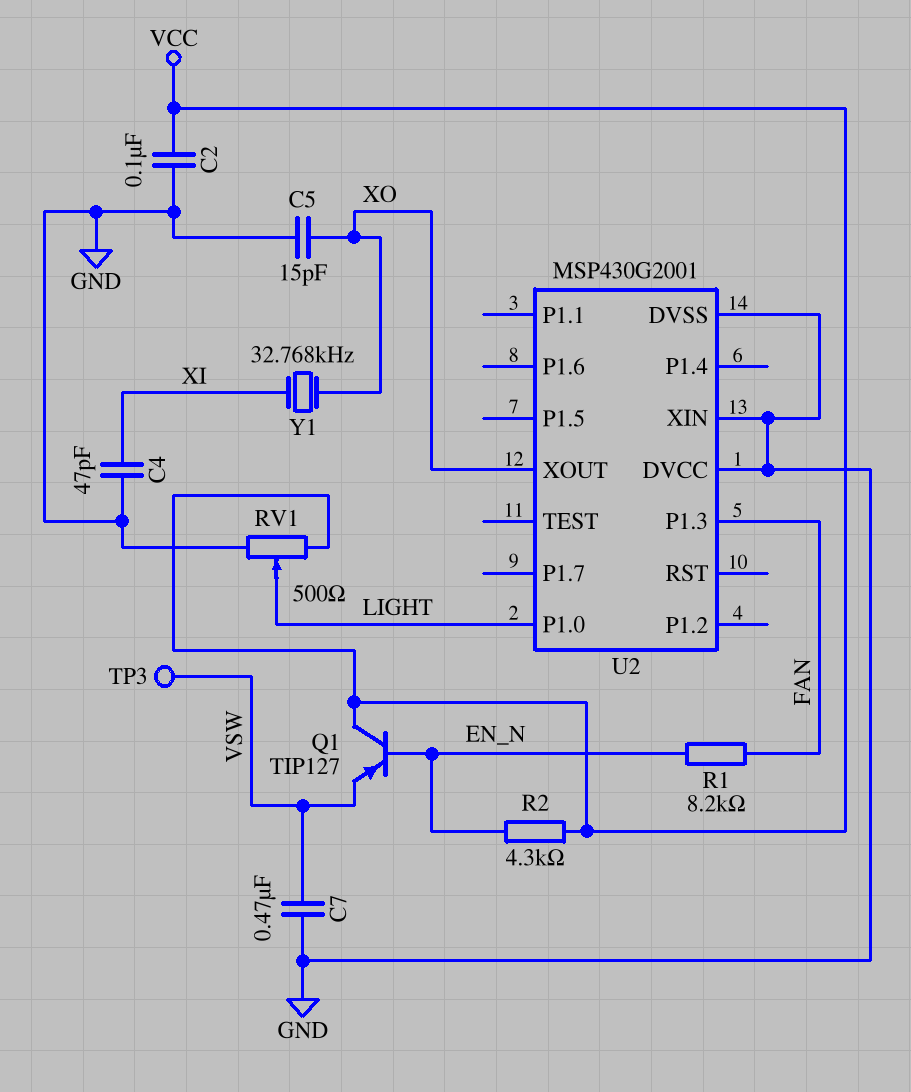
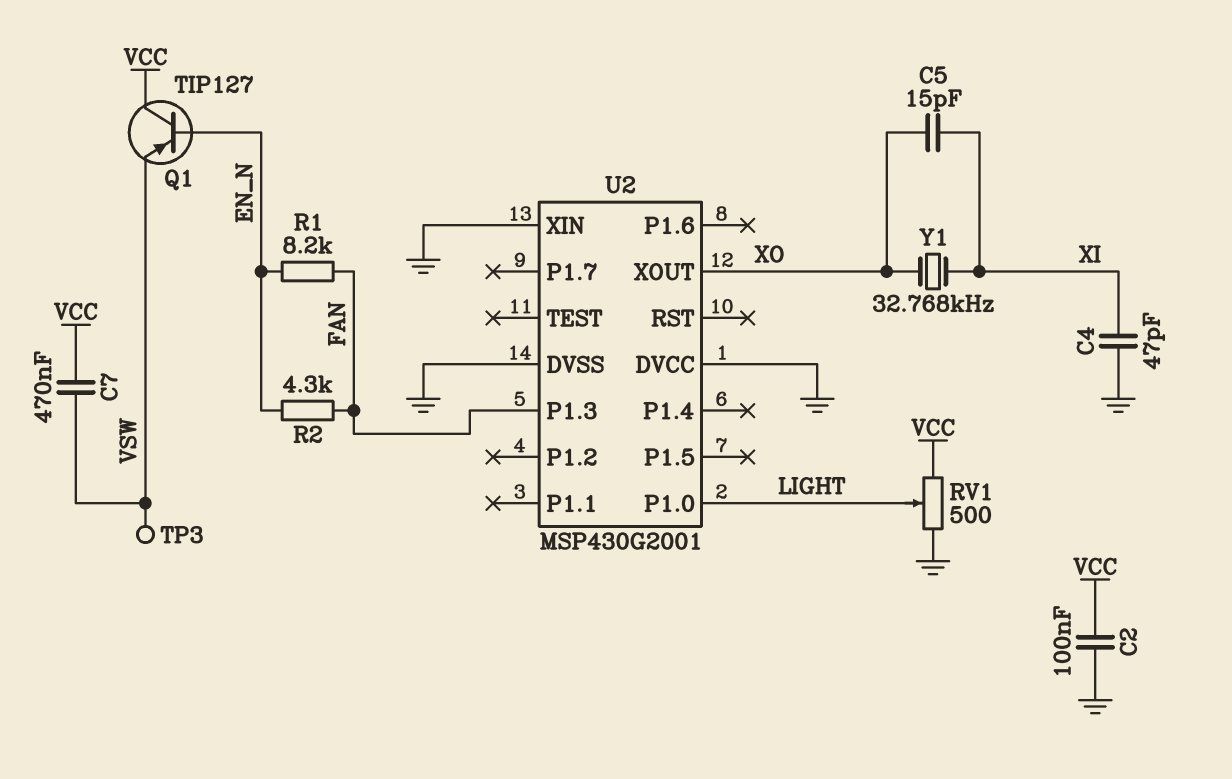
C5: 15pF (GND, XO) -> 15pF (XI, XO)
C7: 470nF (GND, VSW) -> 470nF (VCC, VSW)
R2: 4.3k (EN_N, VCC) -> 4.3k (EN_N, FAN)

